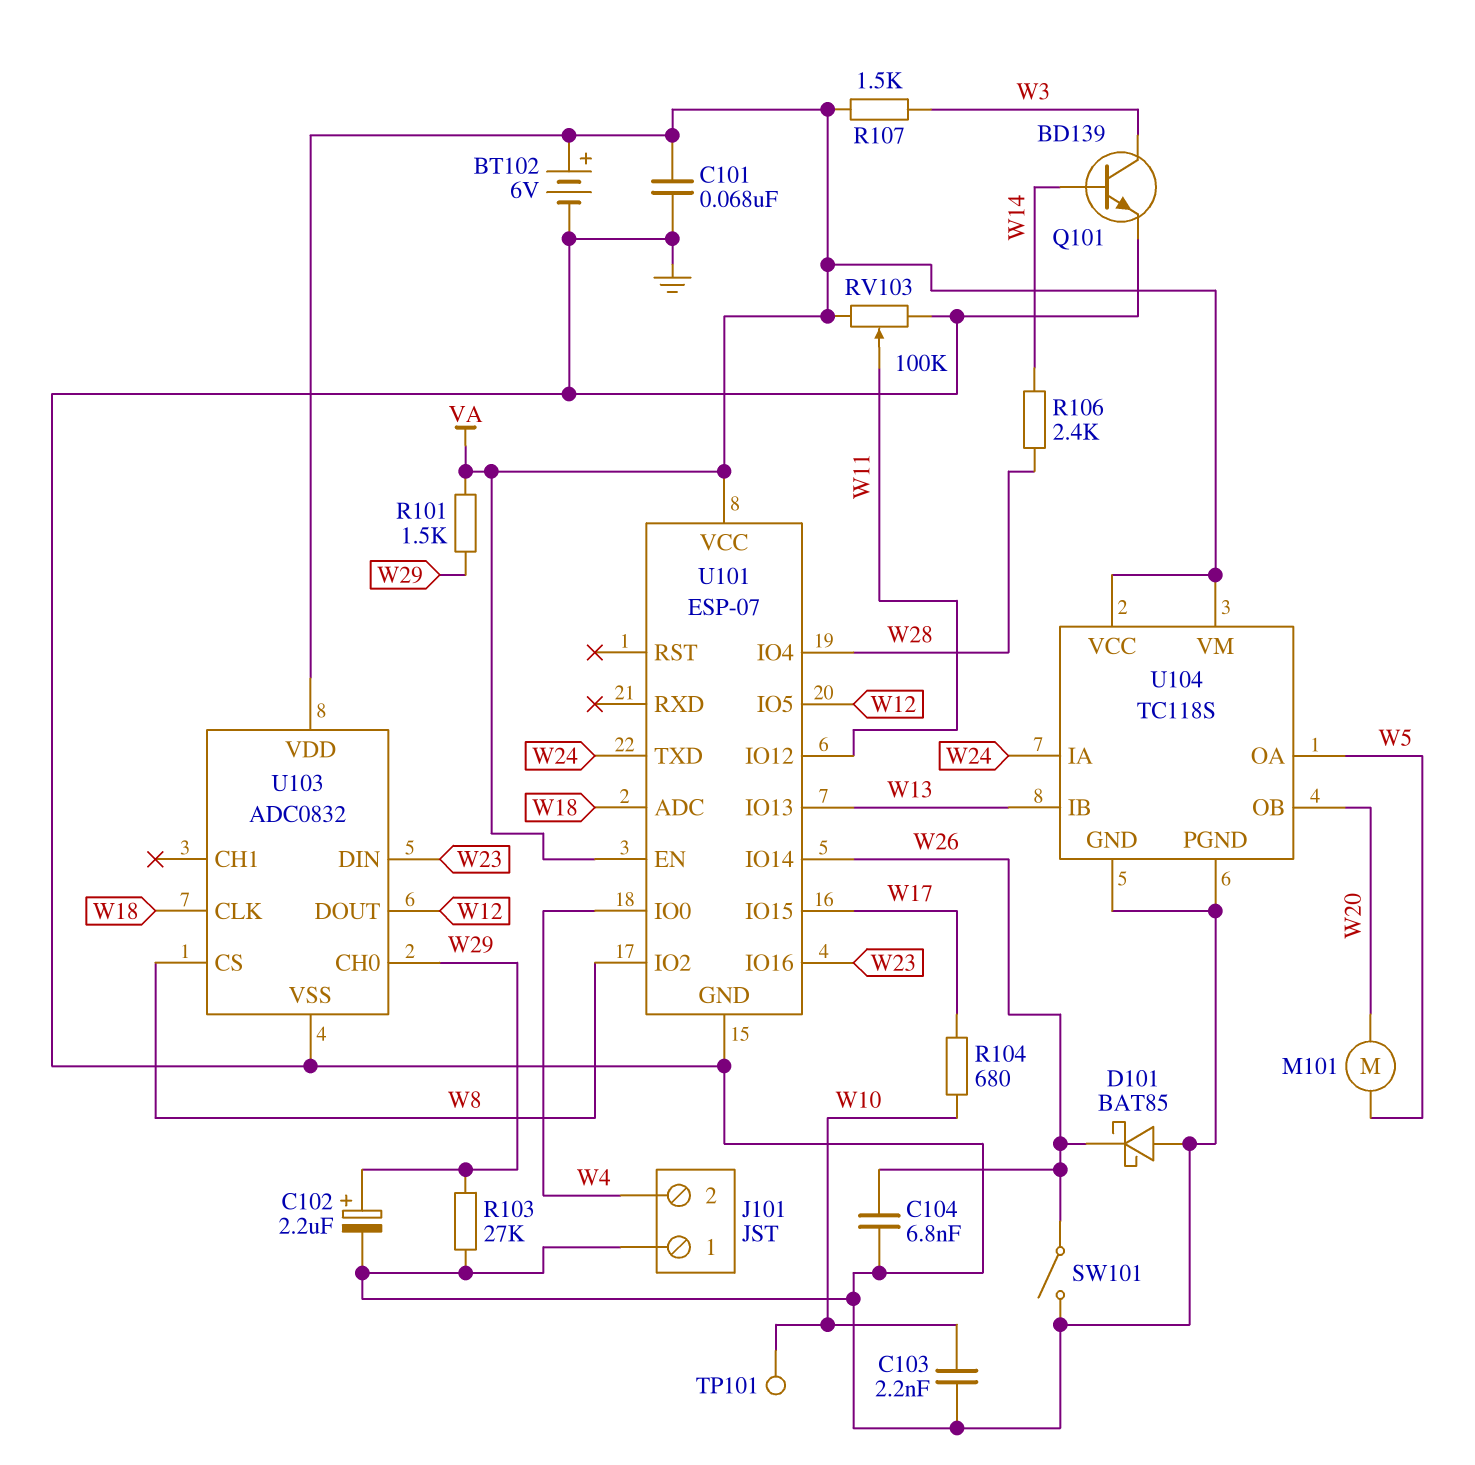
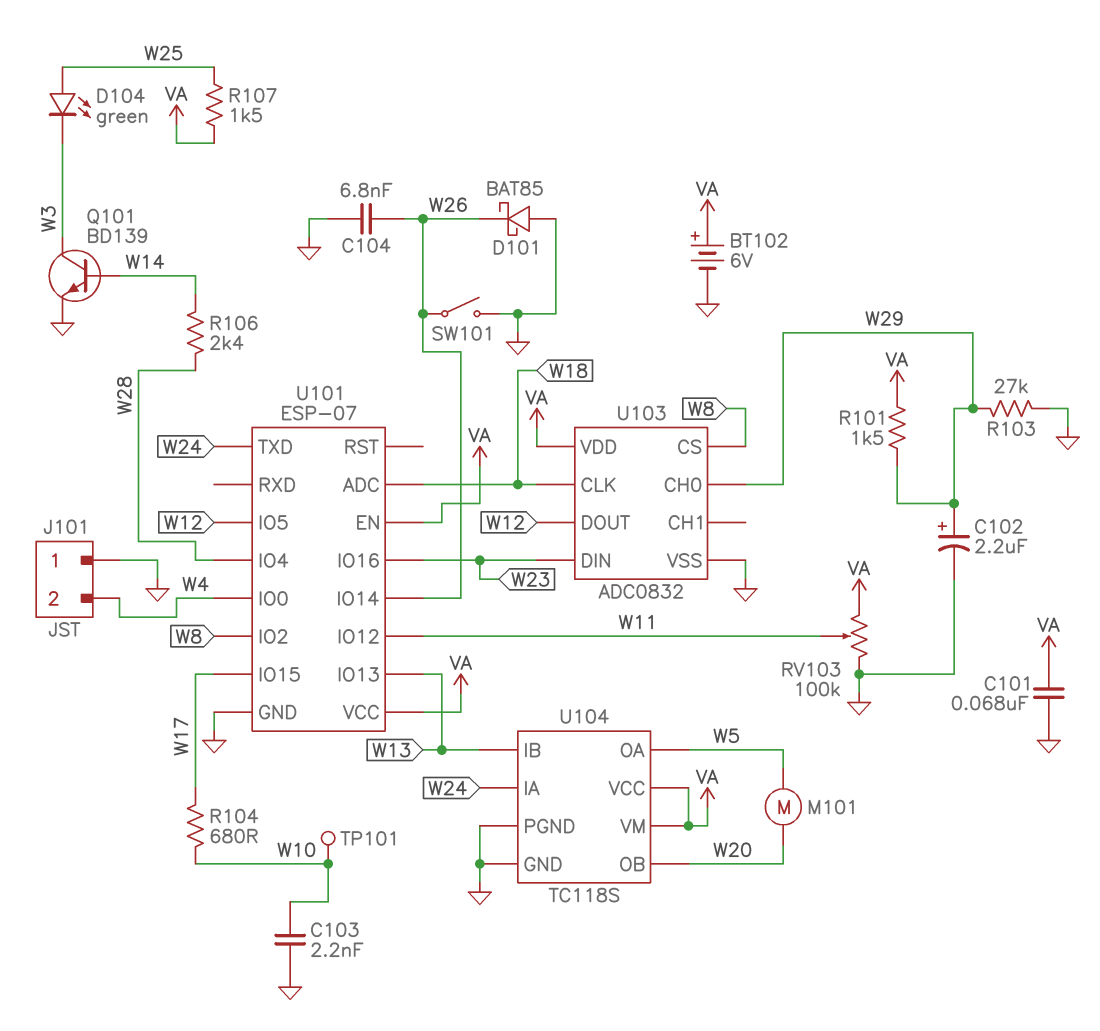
D104: none -> LED green (A W25, K W3)
R107: 1.5k (VA, W3) -> 1.5k (VA, W25)

